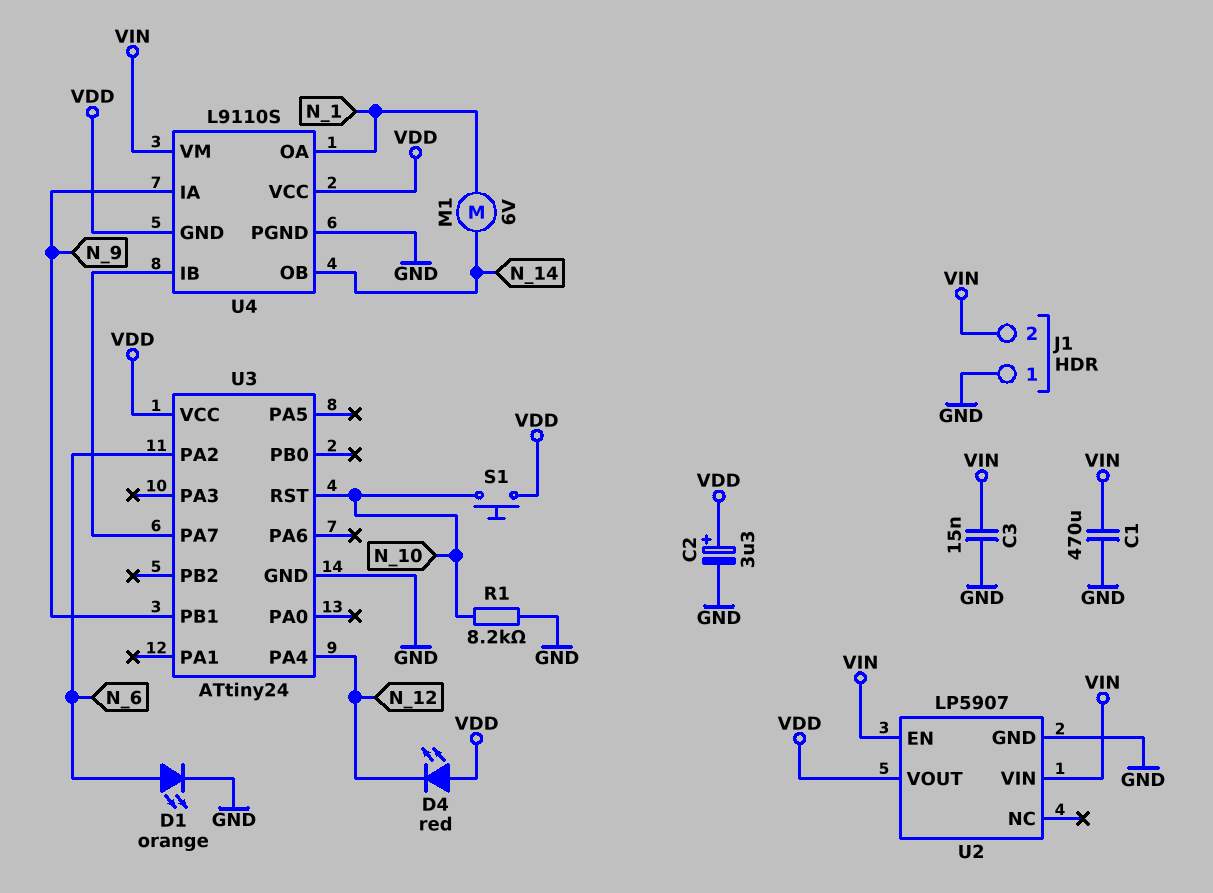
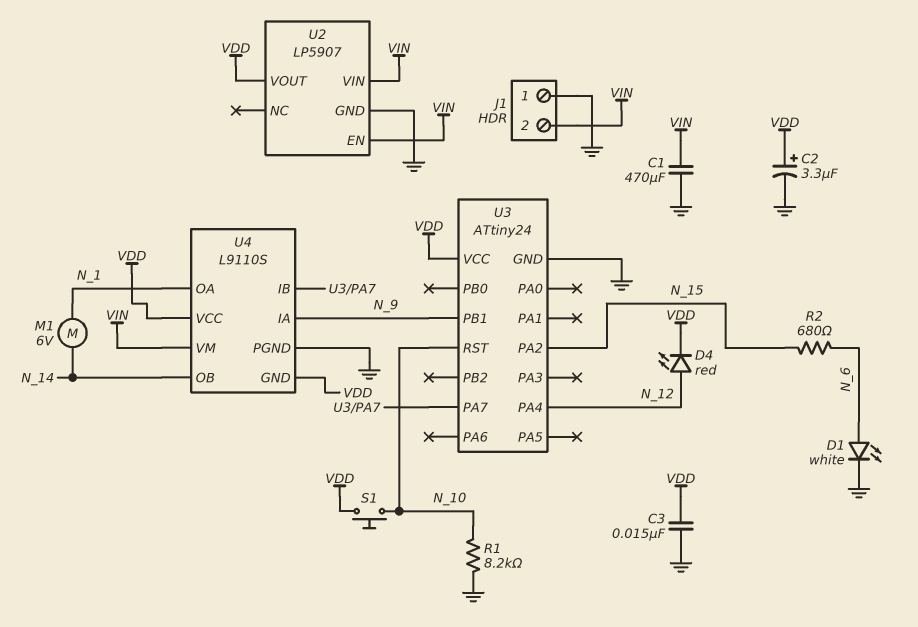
C3: 15nF (GND, VIN) -> 15nF (GND, VDD)
D1: LED orange (A N_6, K GND) -> LED white (A N_6, K GND)
D4: LED red (A VDD, K N_12) -> LED red (A N_12, K VDD)
R2: none -> 680 (N_6, N_15)
U3 pin PA2: N_6 -> N_15

